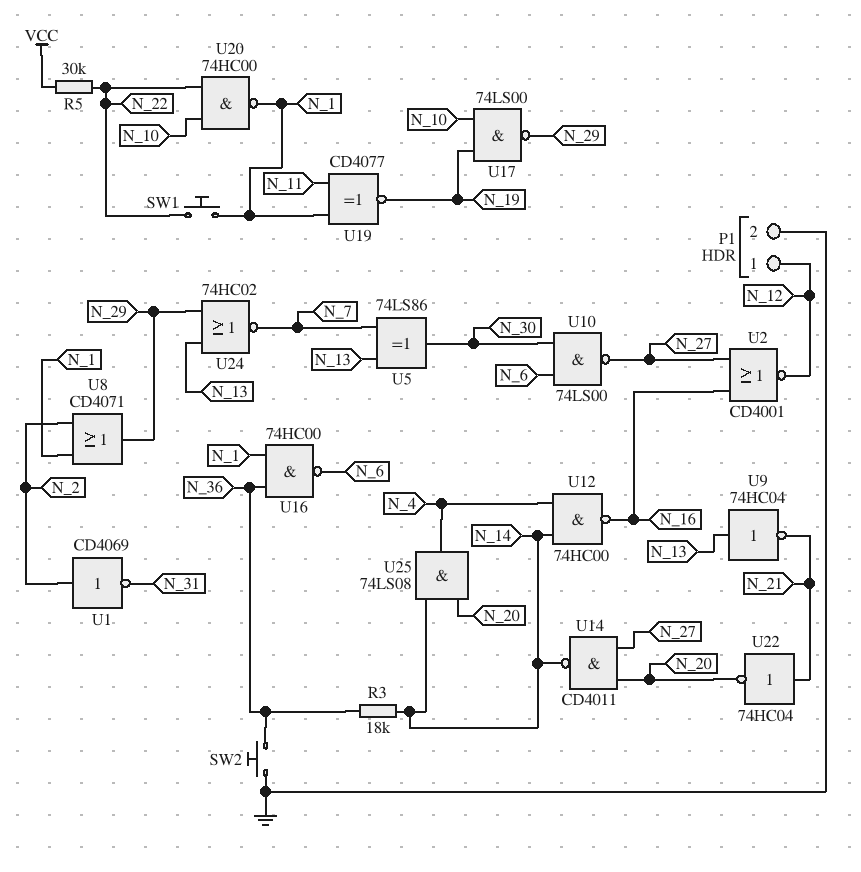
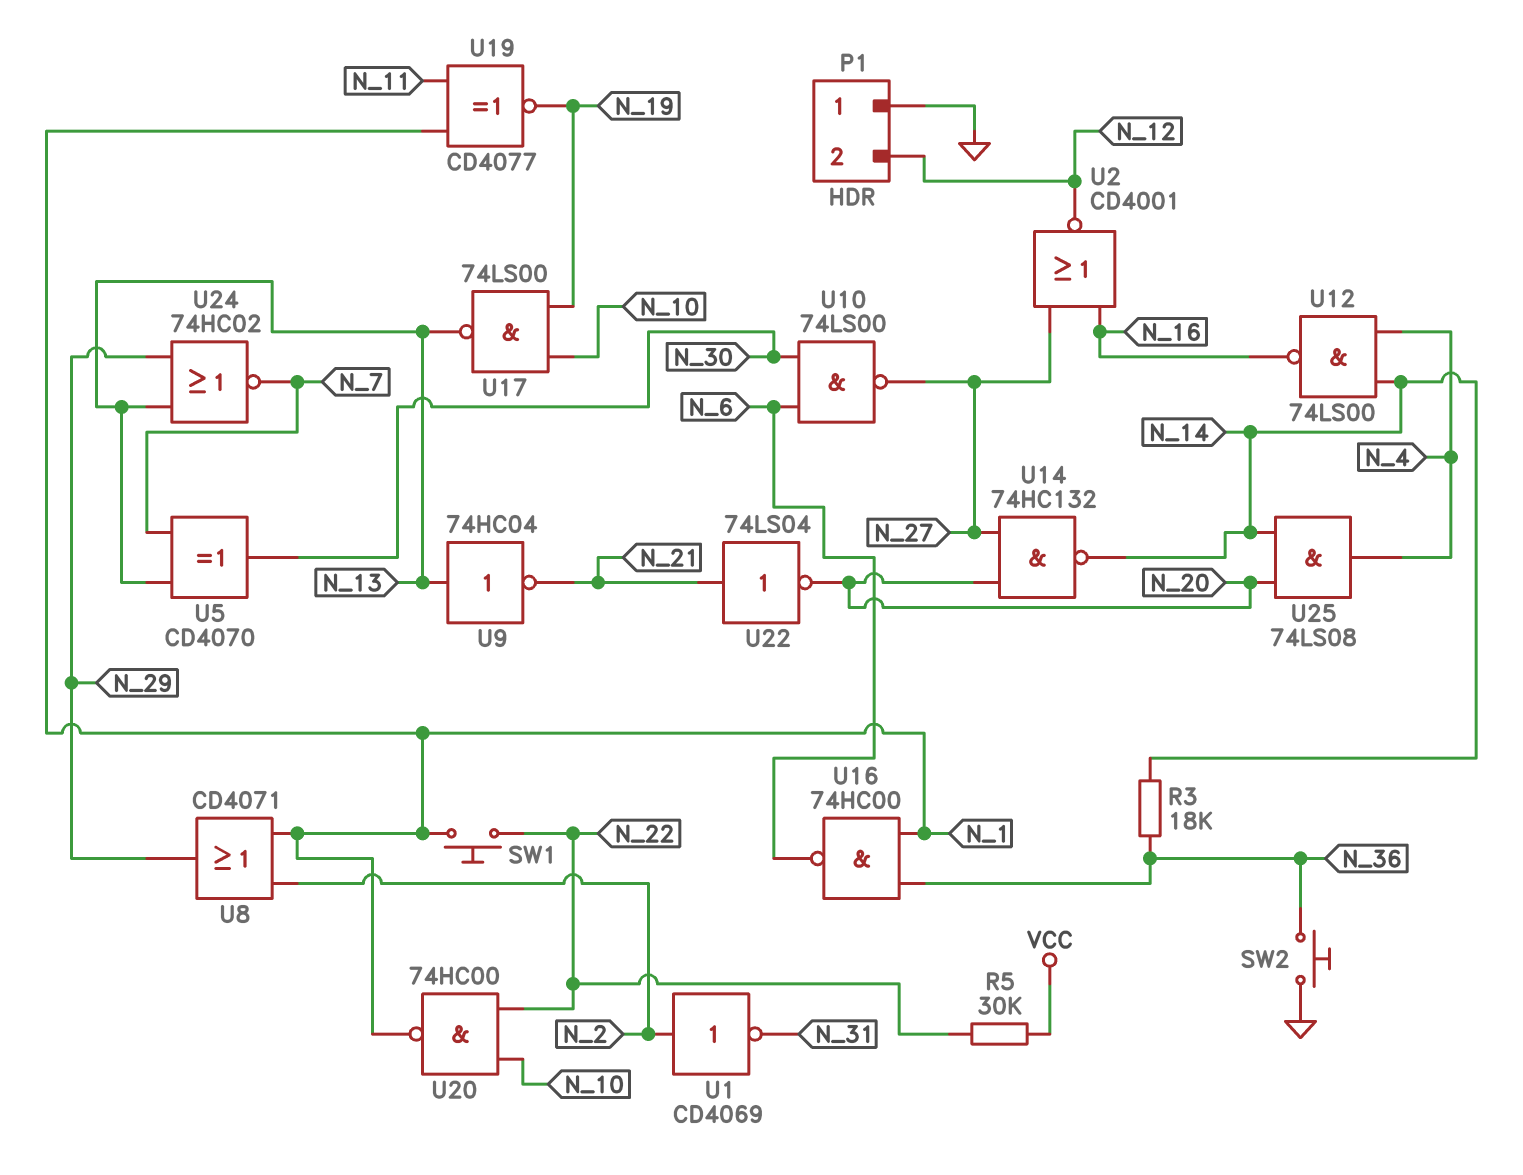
P1 pin 1: N_12 -> GND
P1 pin 2: GND -> N_12
U5: XOR 74LS86 (in N_7, in N_13, out N_30) -> XOR CD4070 (in N_7, in N_13, out N_30)
U12: NAND 74HC00 (in N_4, in N_14, out N_16) -> NAND 74LS00 (in N_4, in N_14, out N_16)
U14: NAND CD4011 (in N_20, in N_27, out N_14) -> NAND 74HC132 (in N_20, in N_27, out N_14)
U17: NAND 74LS00 (in N_10, in N_19, out N_29) -> NAND 74LS00 (in N_10, in N_19, out N_13)
U22: NOT 74HC04 (in N_21, out N_20) -> NOT 74LS04 (in N_21, out N_20)

